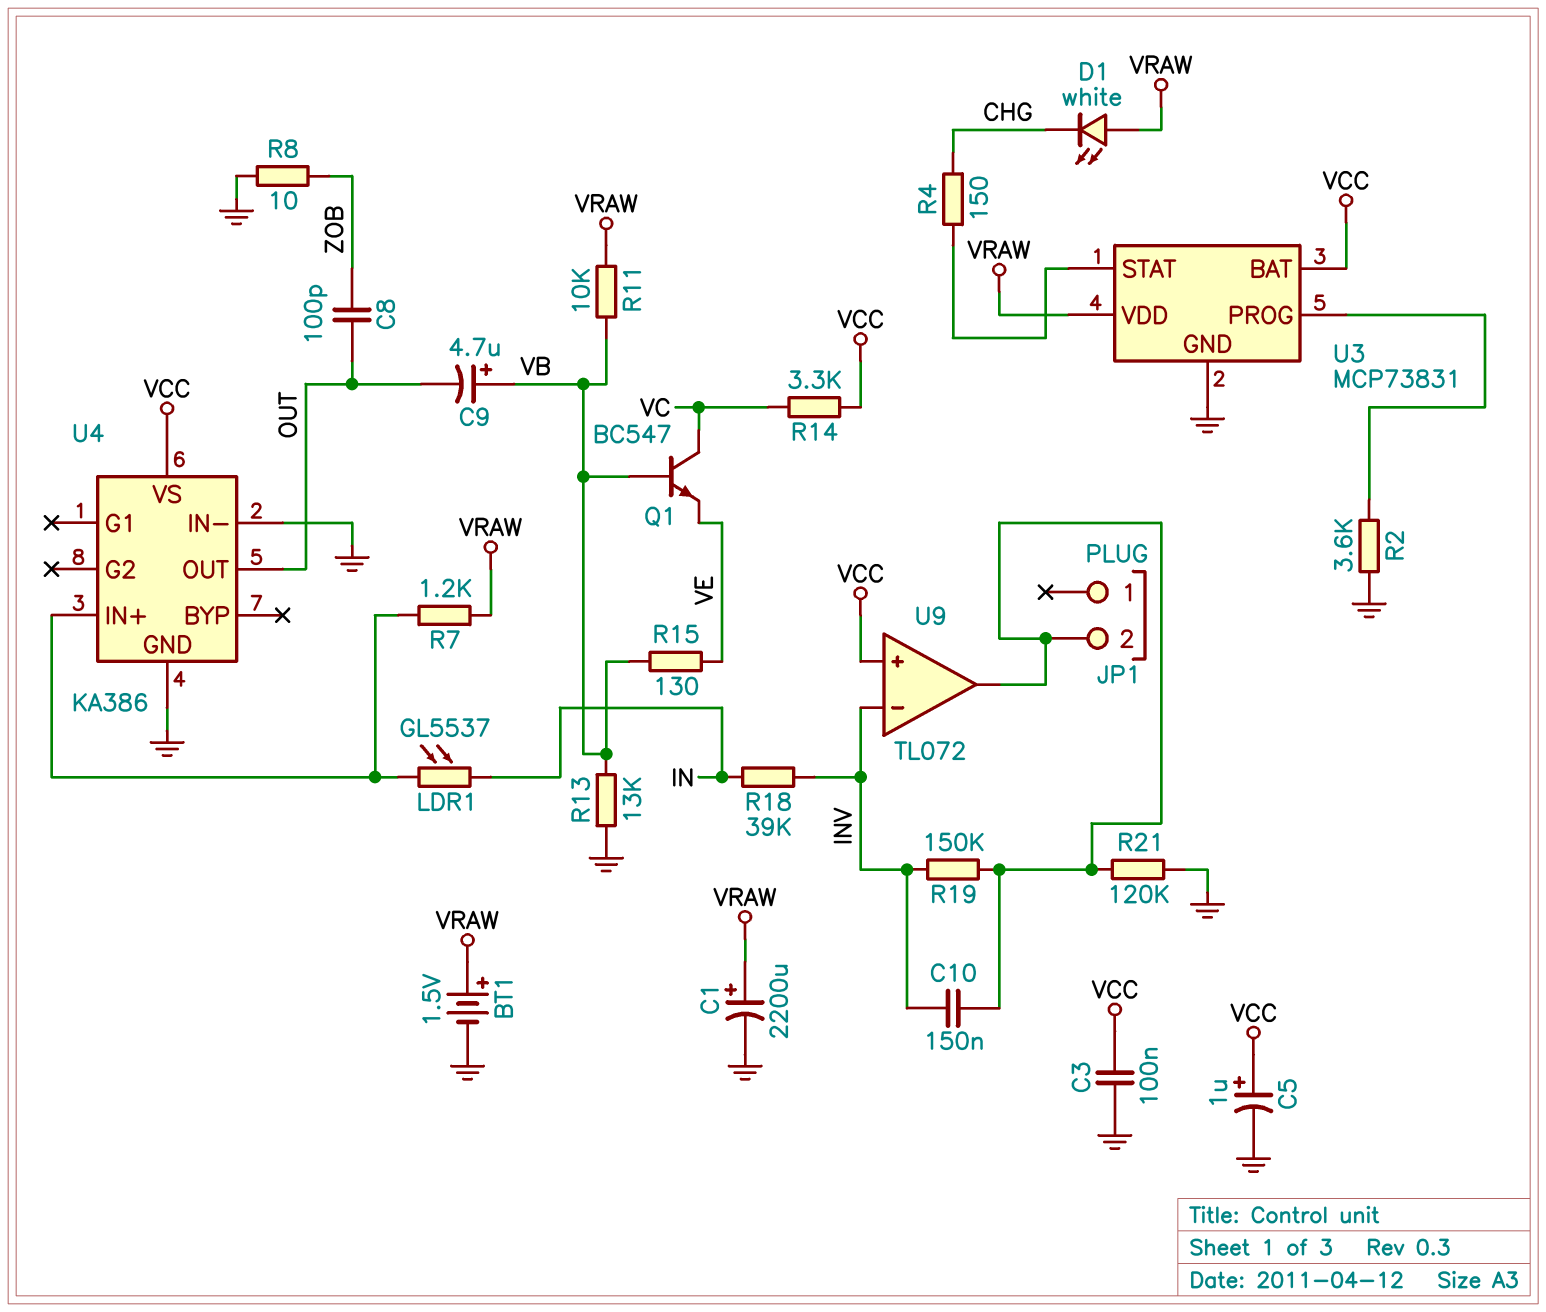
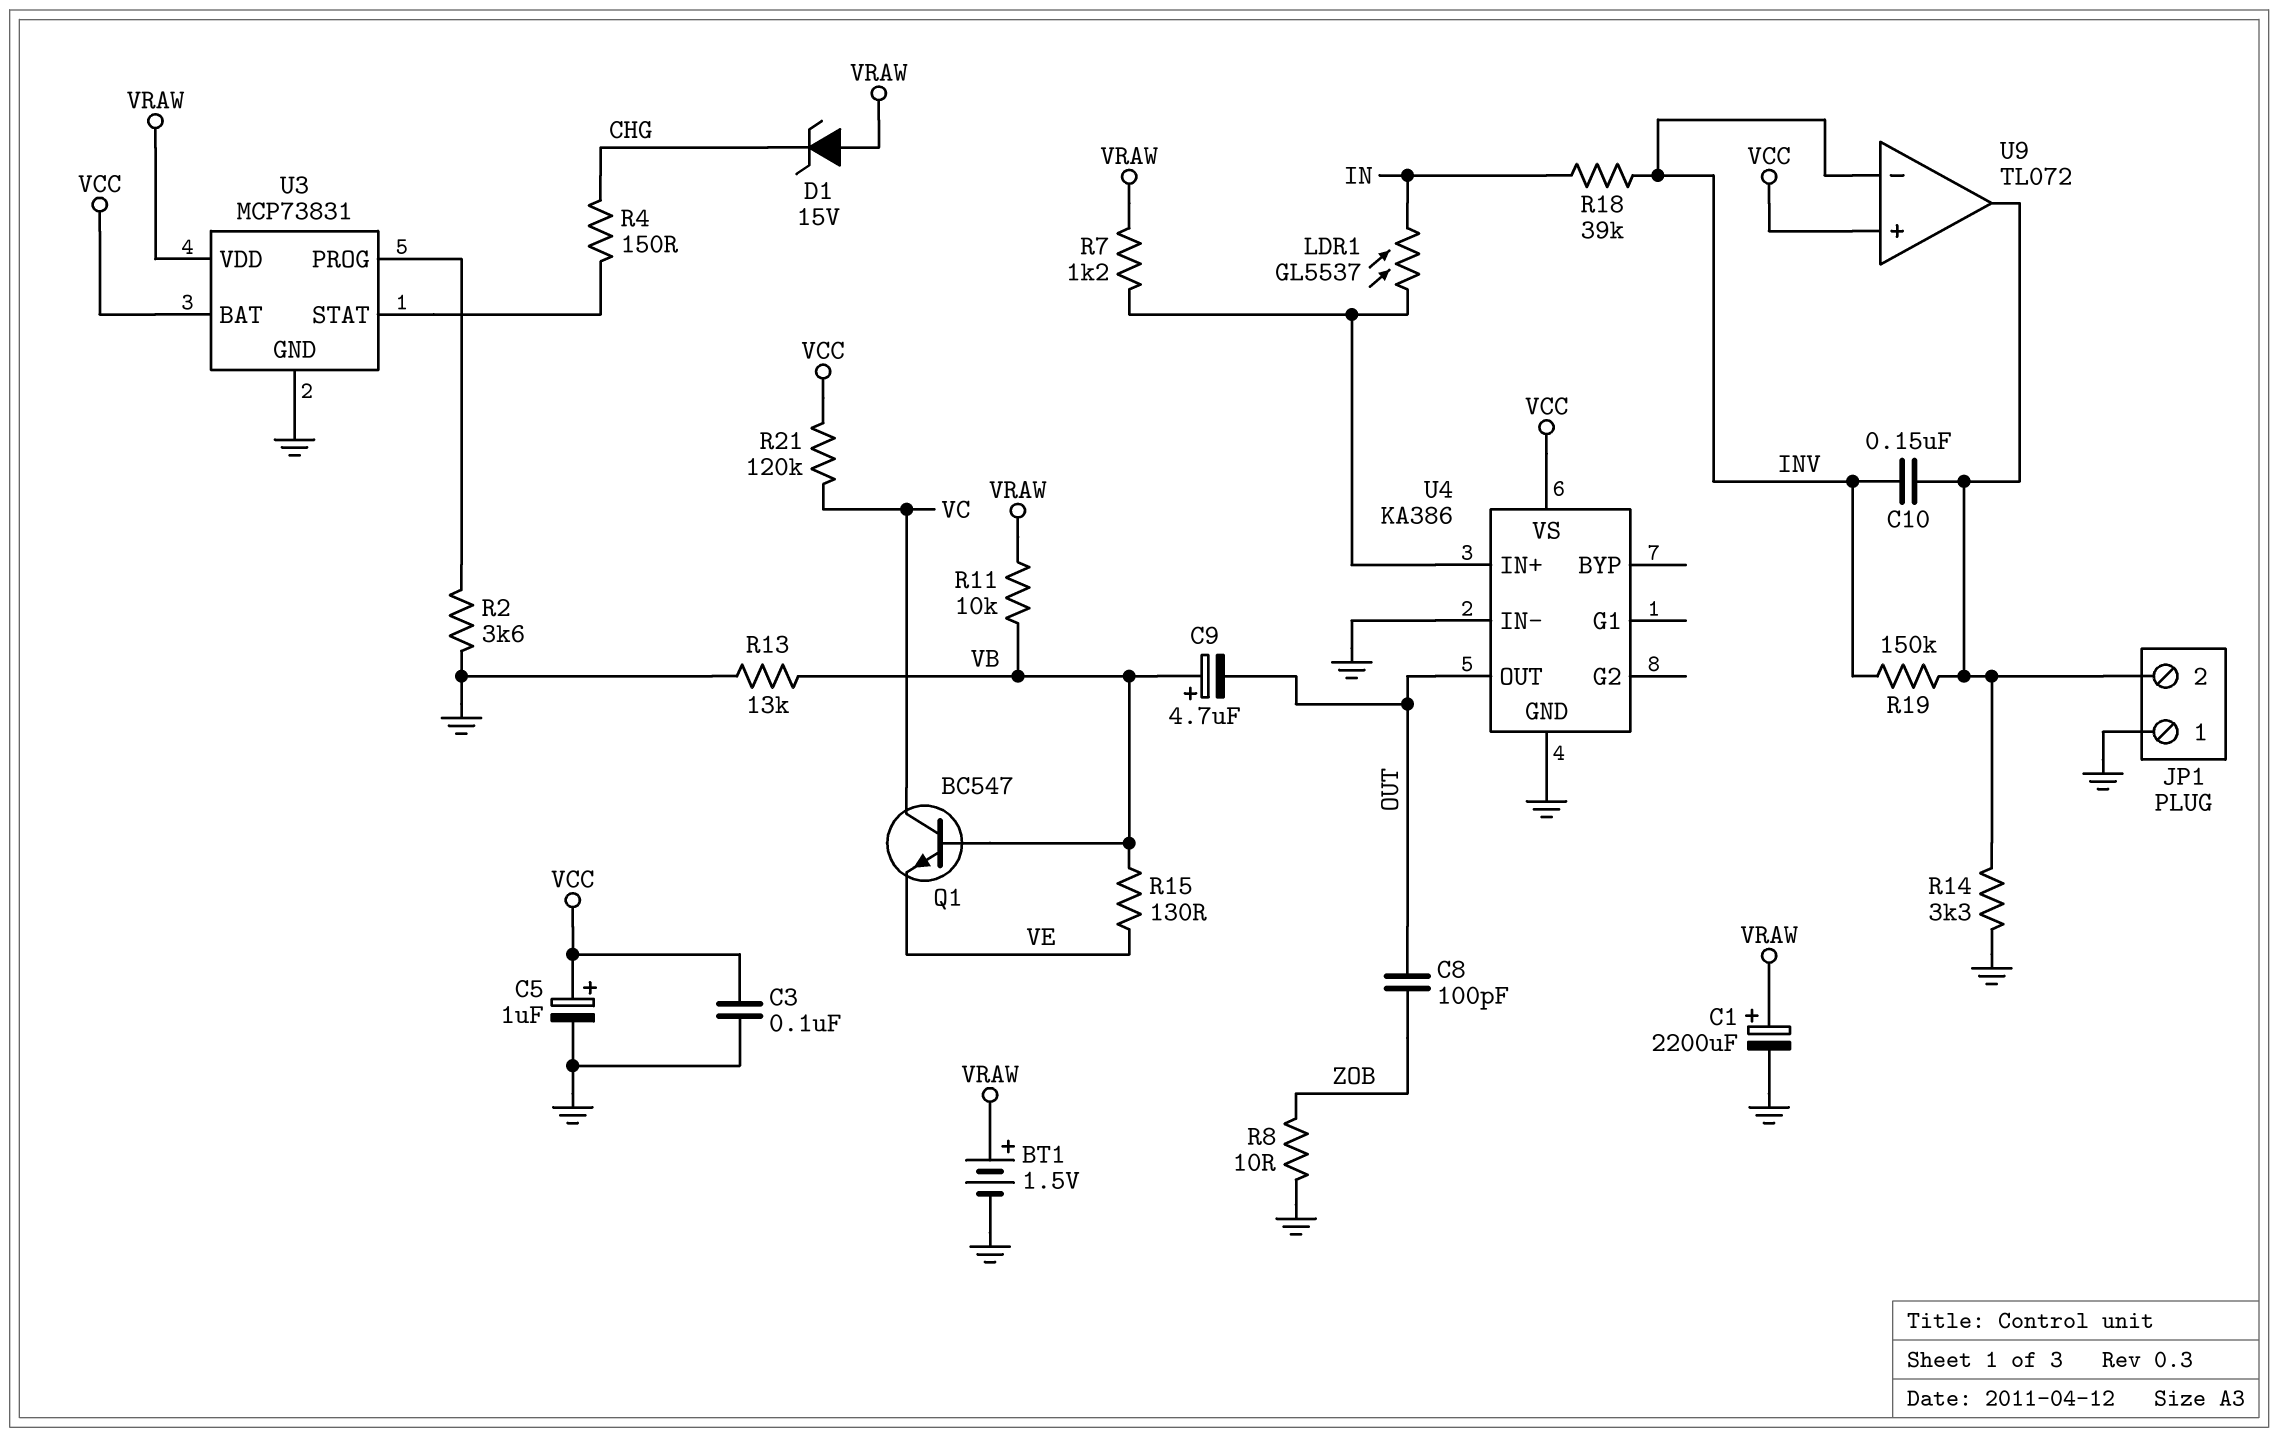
D1: LED white (A VRAW, K CHG) -> zener 15V (A VRAW, K CHG)
JP1 pin 1: none -> GND
R14: 3.3k (VC, VCC) -> 3.3k (GND, JP1/2)
R21: 120k (GND, JP1/2) -> 120k (VC, VCC)

